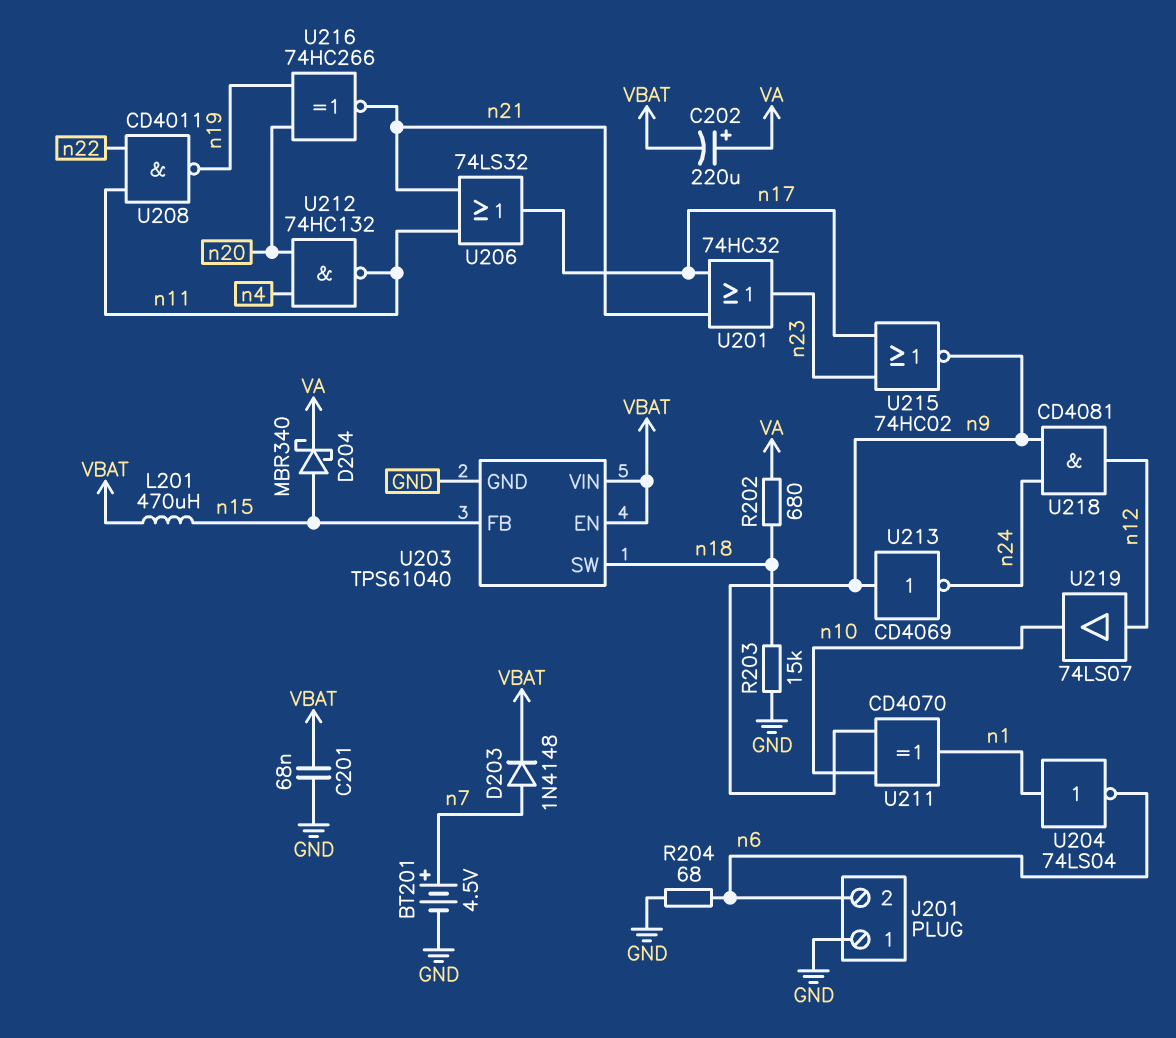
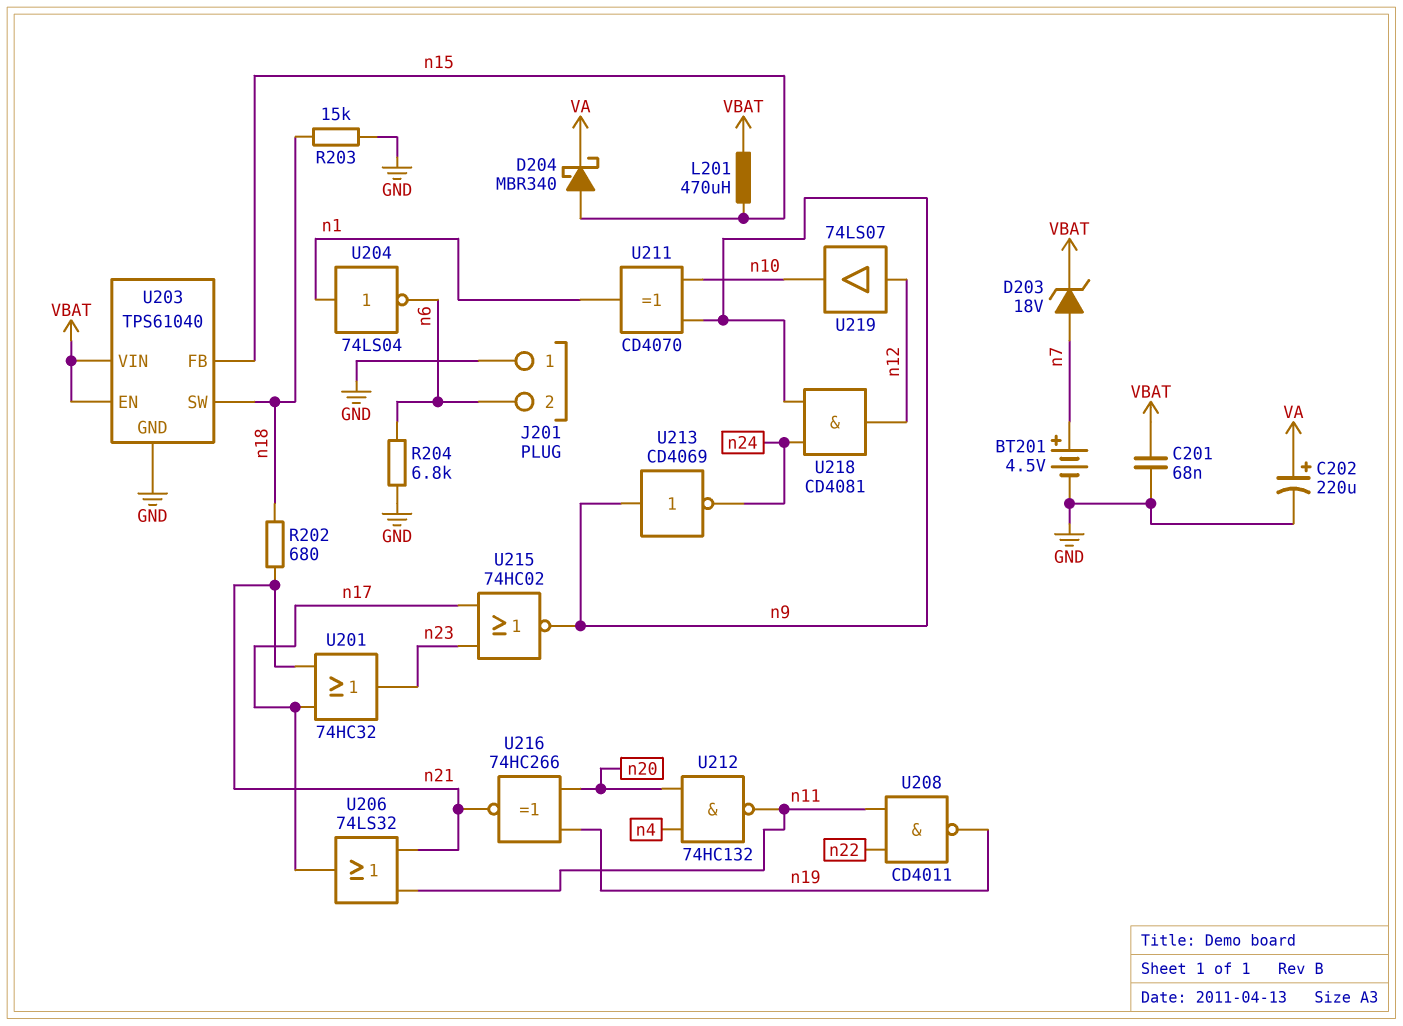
C202: 220uF (plus VA, minus VBAT) -> 220uF (plus VA, minus GND)
D203: diode 1N4148 (A n7, K VBAT) -> zener 18V (A n7, K VBAT)
R202: 680 (VA, n18) -> 680 (n18, n21)
R204: 68 (GND, n6) -> 6.8k (GND, n6)

